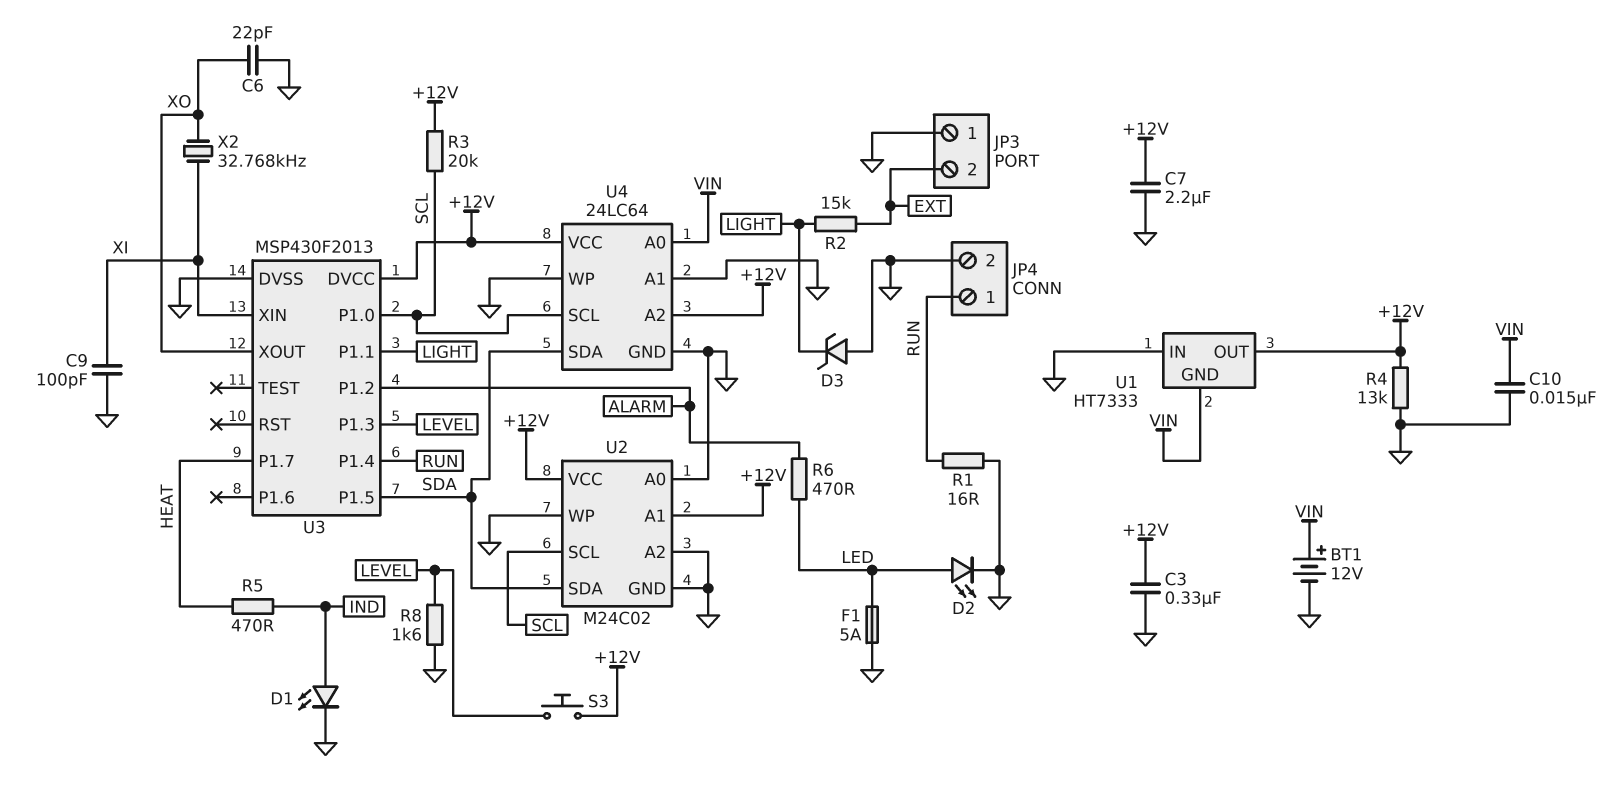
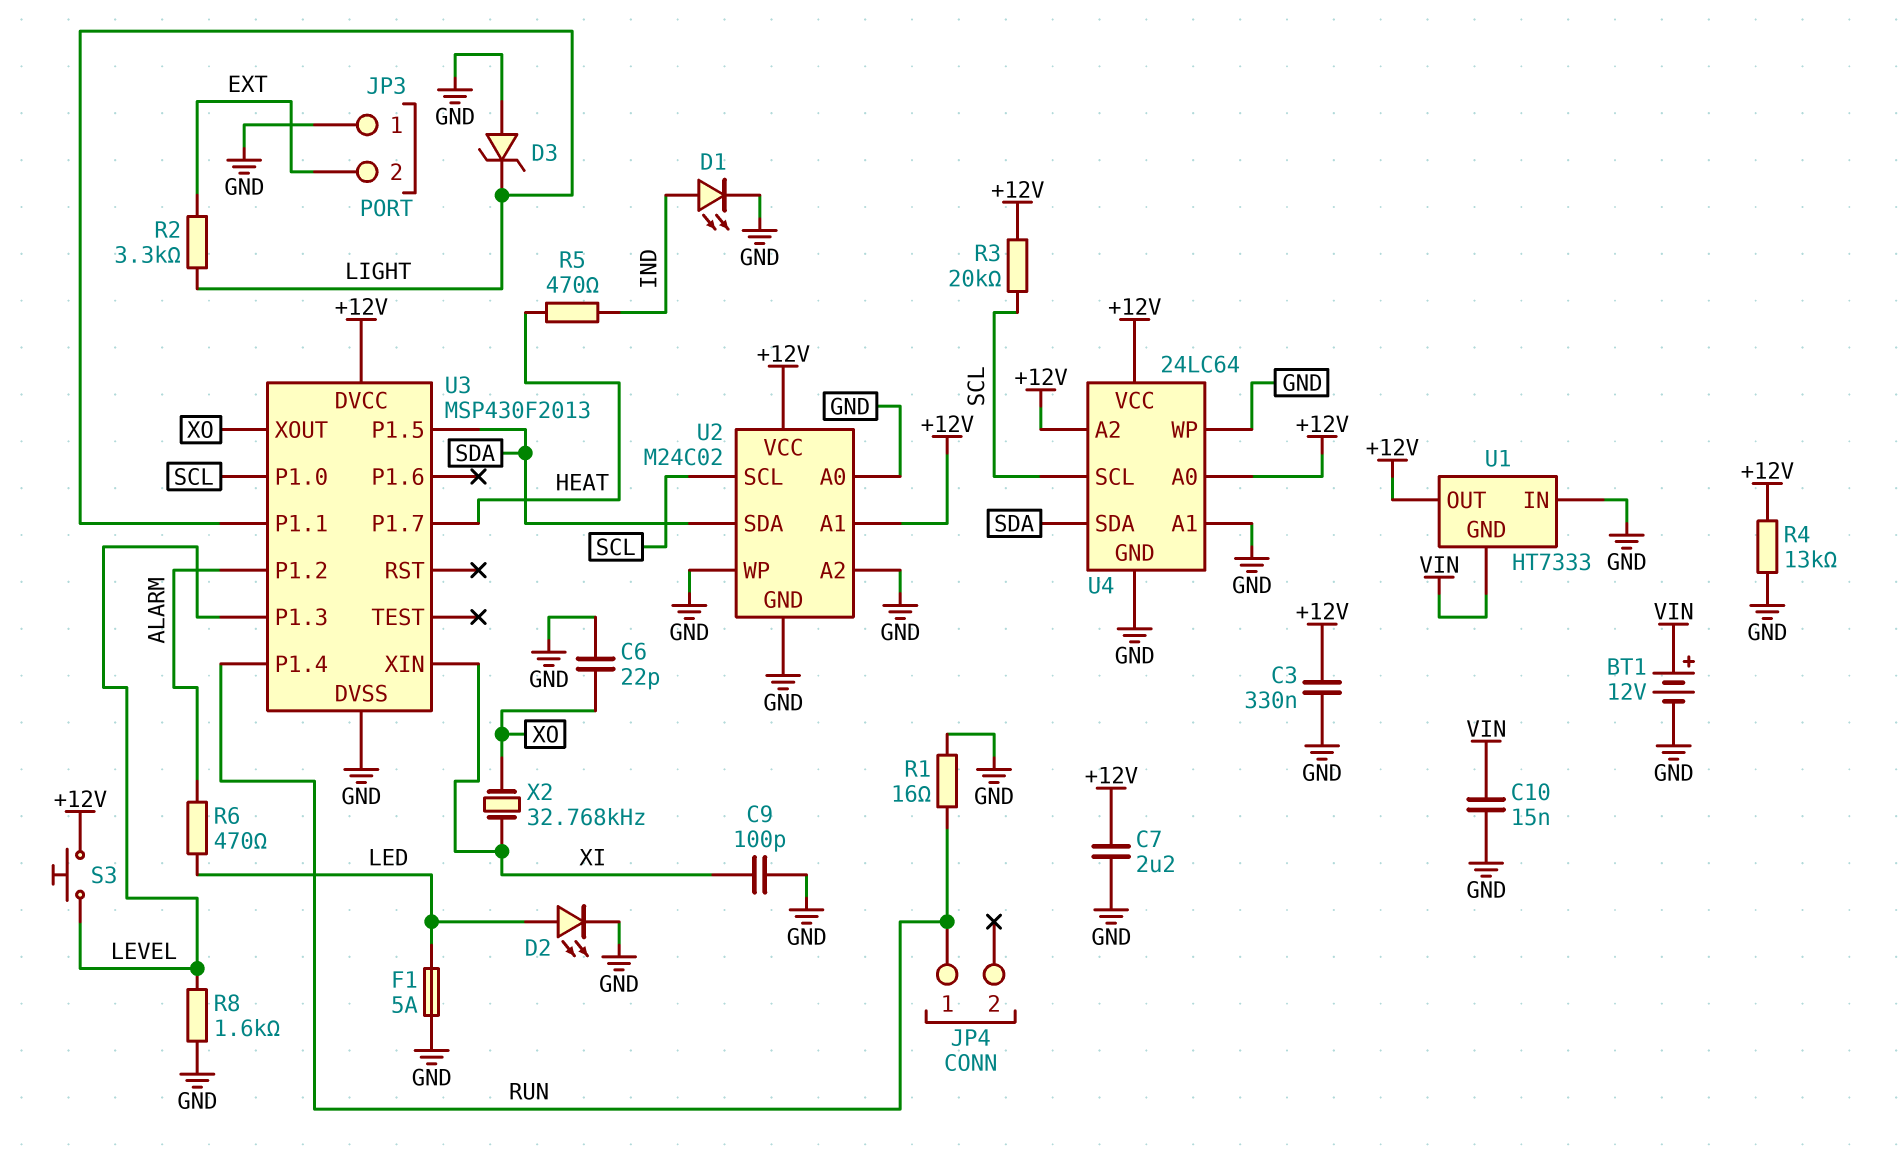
JP4 pin 2: GND -> none
R2: 15k (EXT, LIGHT) -> 3.3k (EXT, LIGHT)
U4 pin A0: VIN -> +12V

